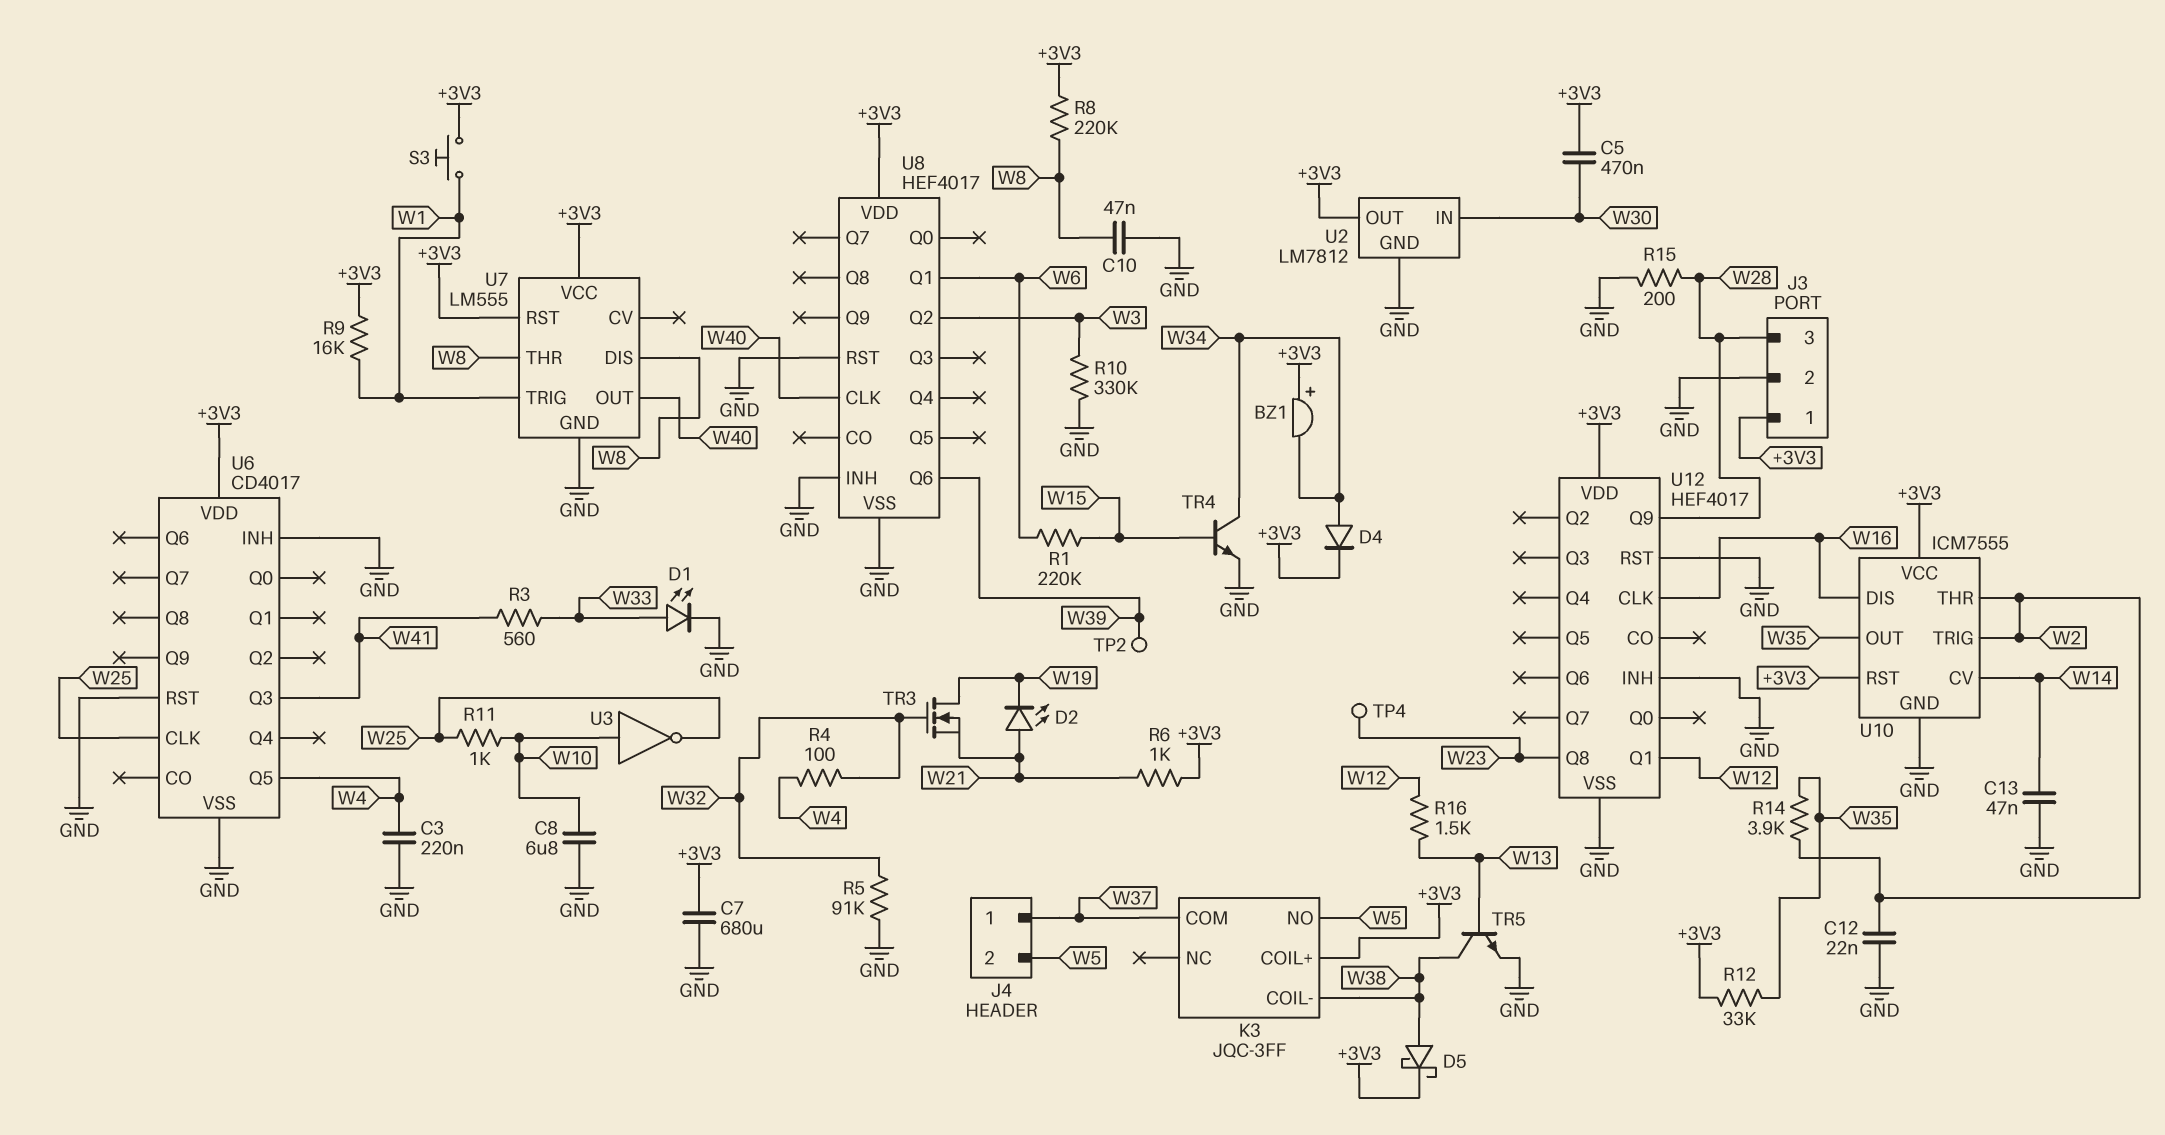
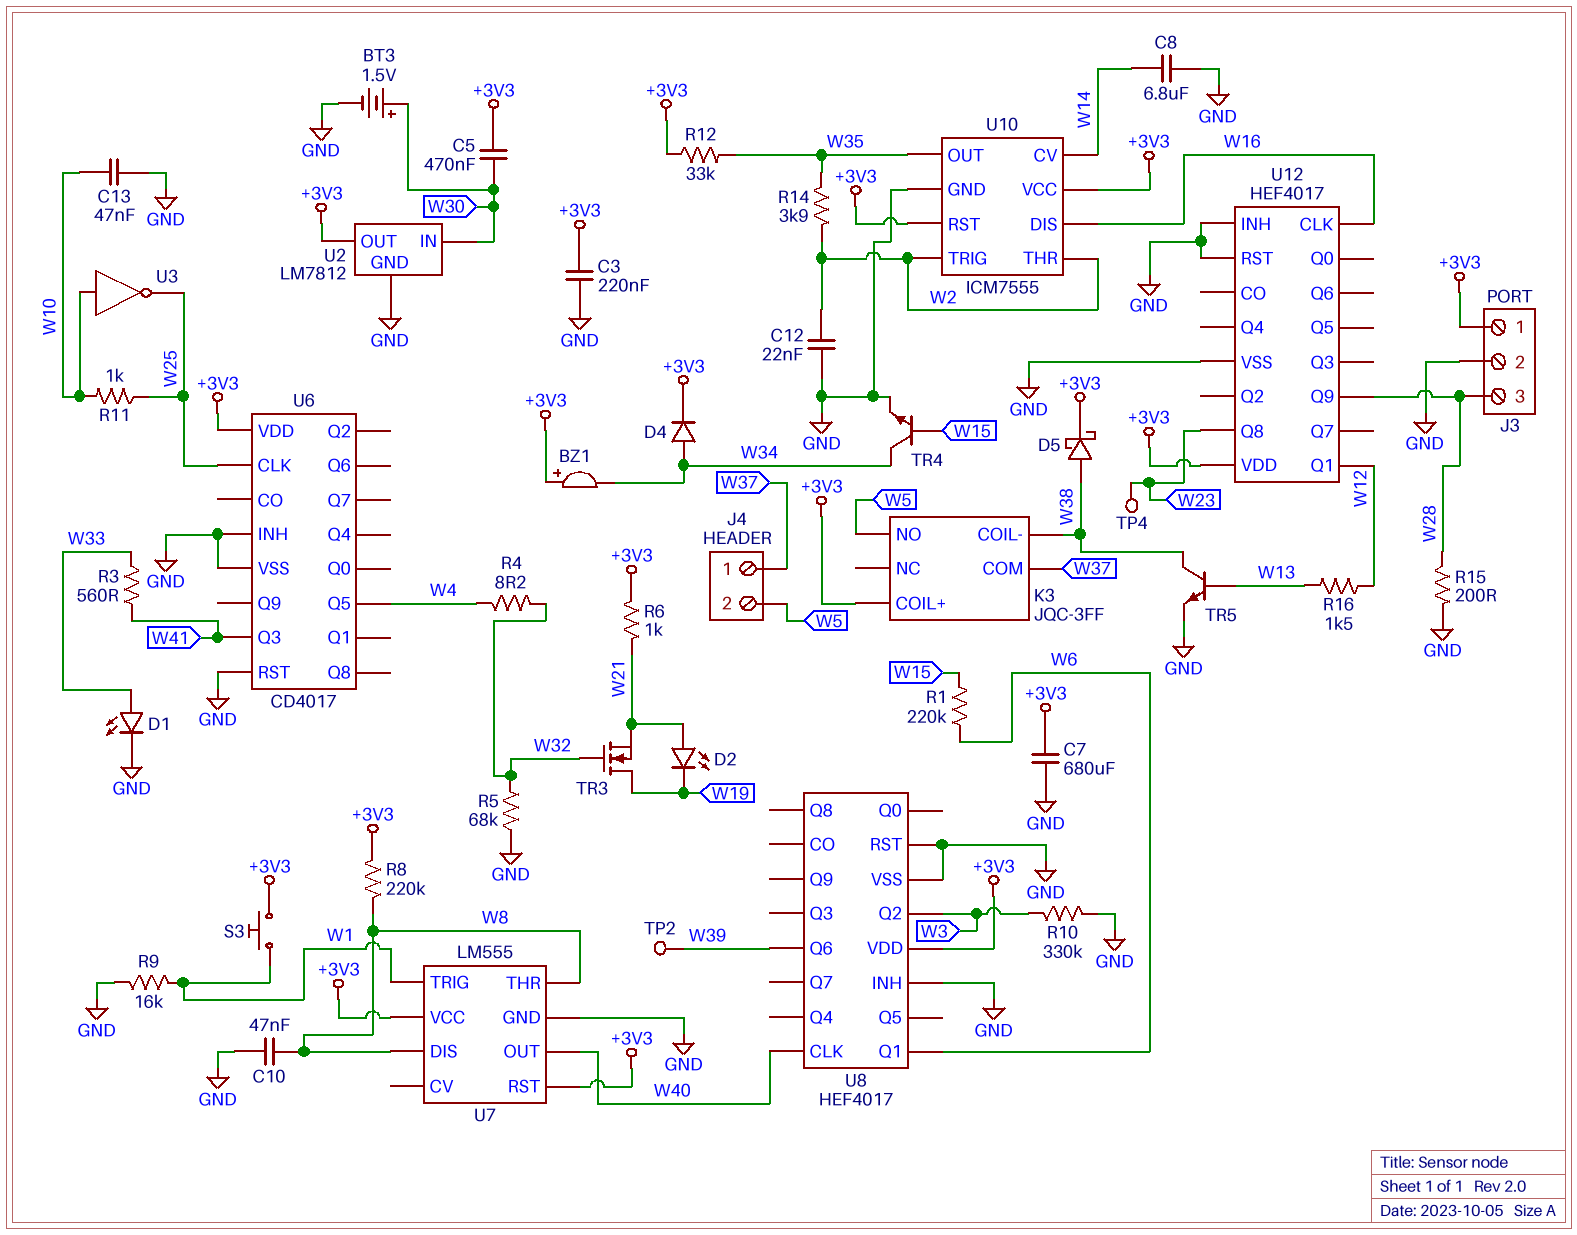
BT3: none -> 1.5V (plus W30, minus GND)
C3: 220nF (GND, W4) -> 220nF (+3V3, GND)
C8: 6.8uF (GND, W10) -> 6.8uF (GND, W14)
C13: 47nF (GND, W14) -> 47nF (GND, W10)
R4: 100 (W4, W32) -> 8.2 (W4, W32)
R5: 91k (GND, W32) -> 68k (GND, W32)
R9: 16k (+3V3, W1) -> 16k (GND, W1)

